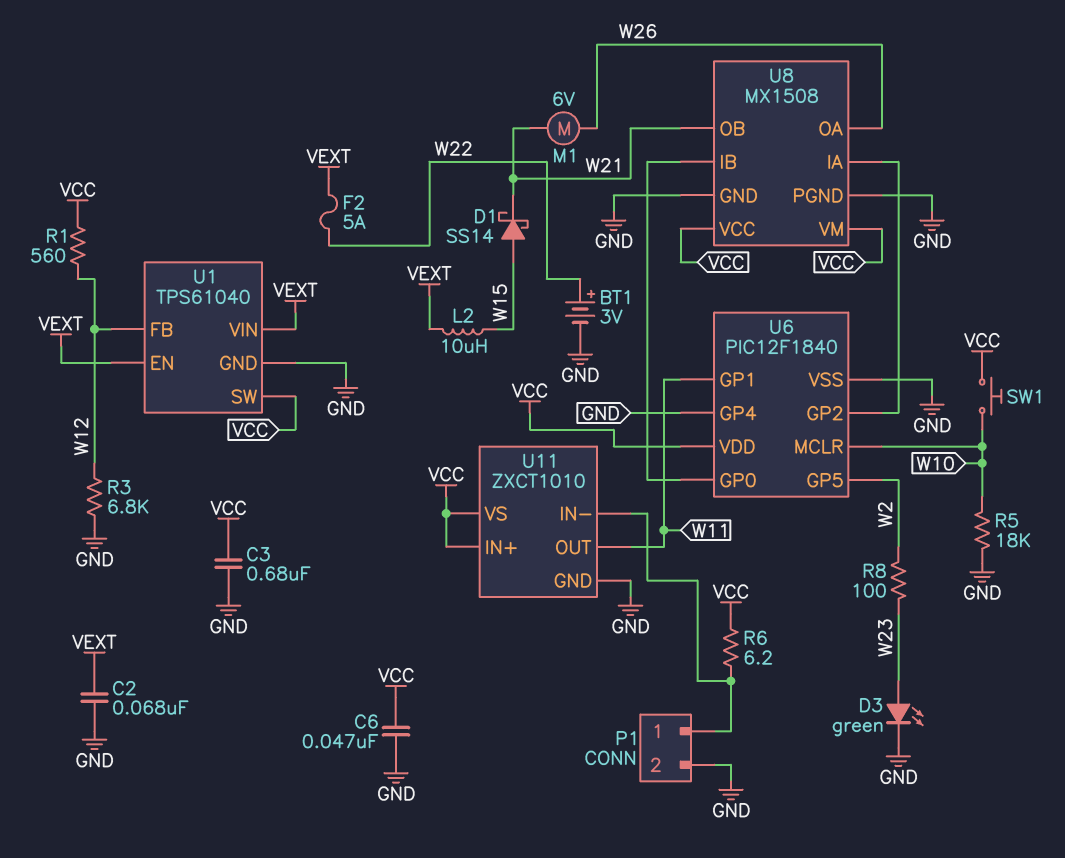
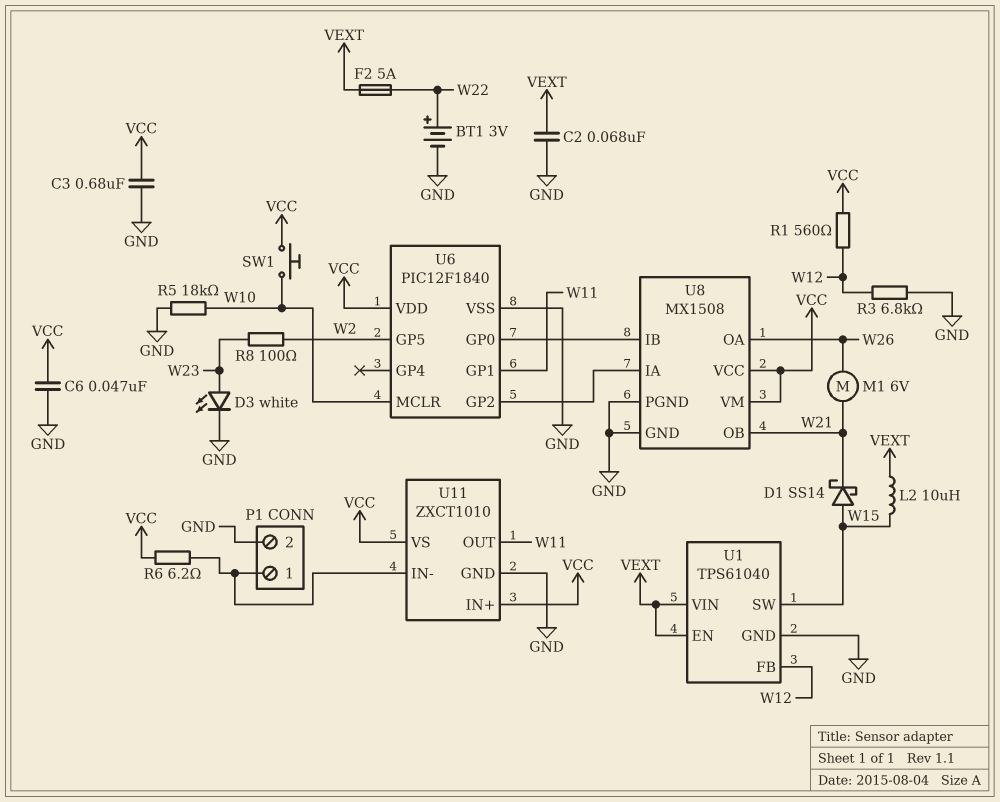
D3: LED green (A W23, K GND) -> LED white (A W23, K GND)
U1 pin SW: VCC -> W15
U6 pin GP4: GND -> none

